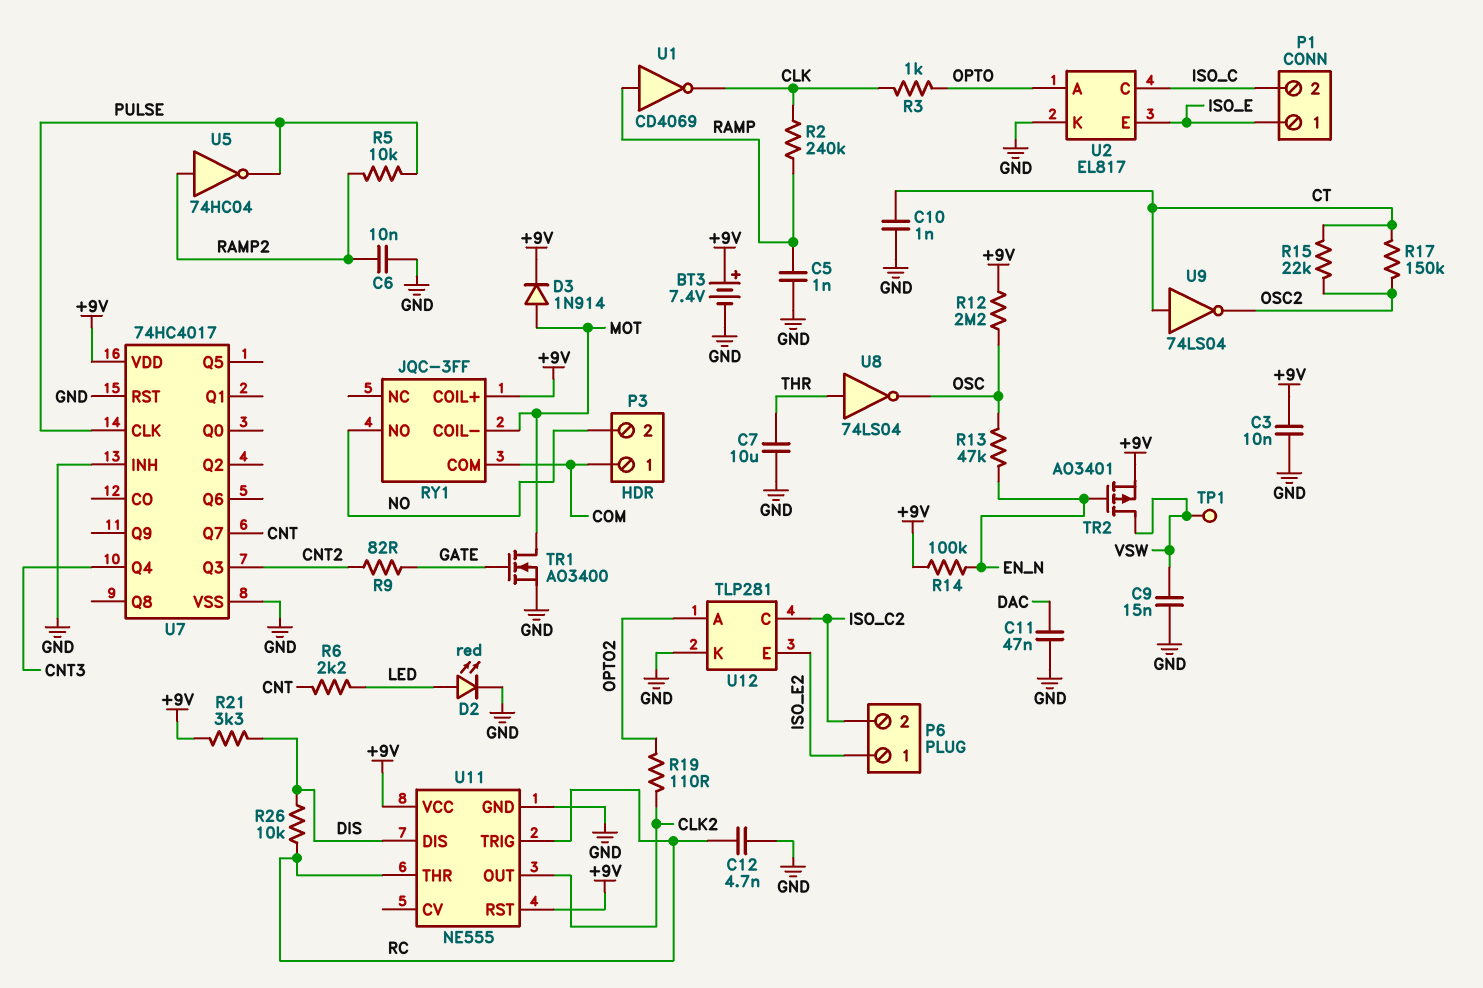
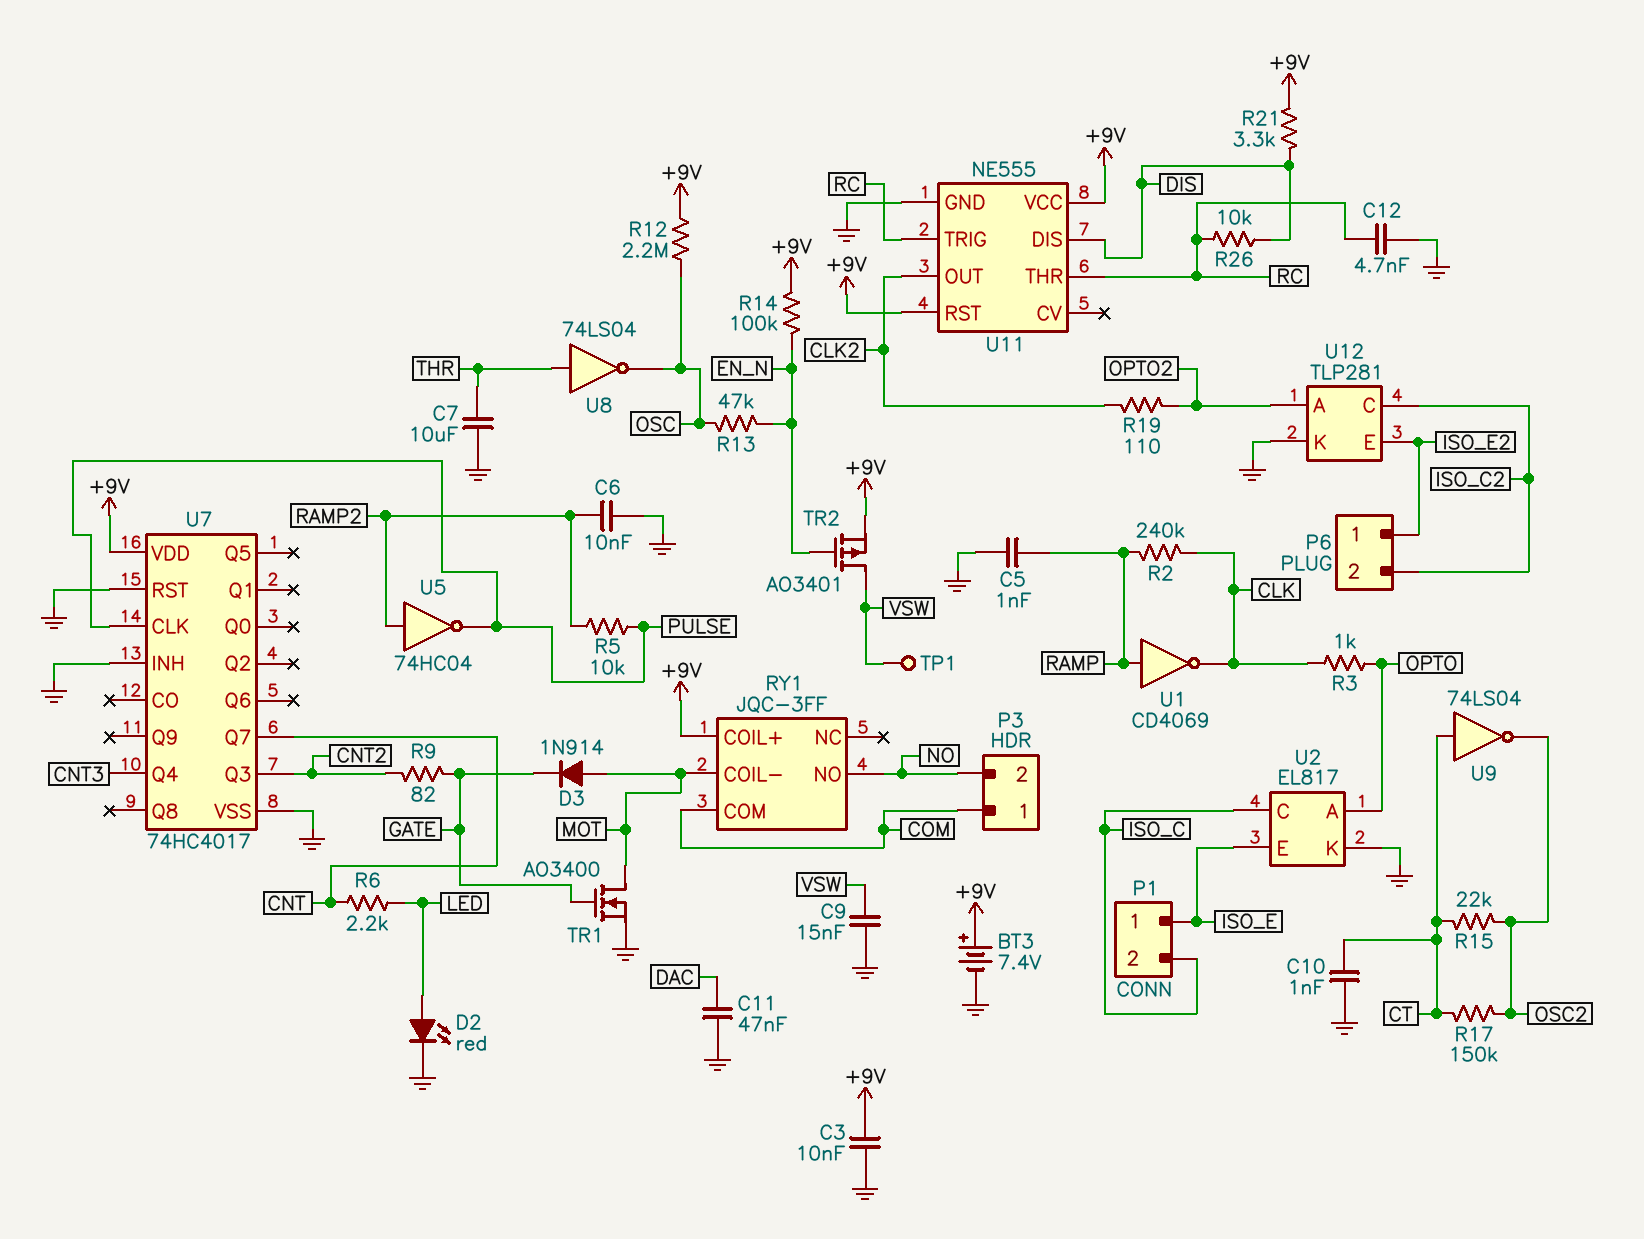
D3: diode 1N914 (A MOT, K +9V) -> diode 1N914 (A MOT, K GATE)

